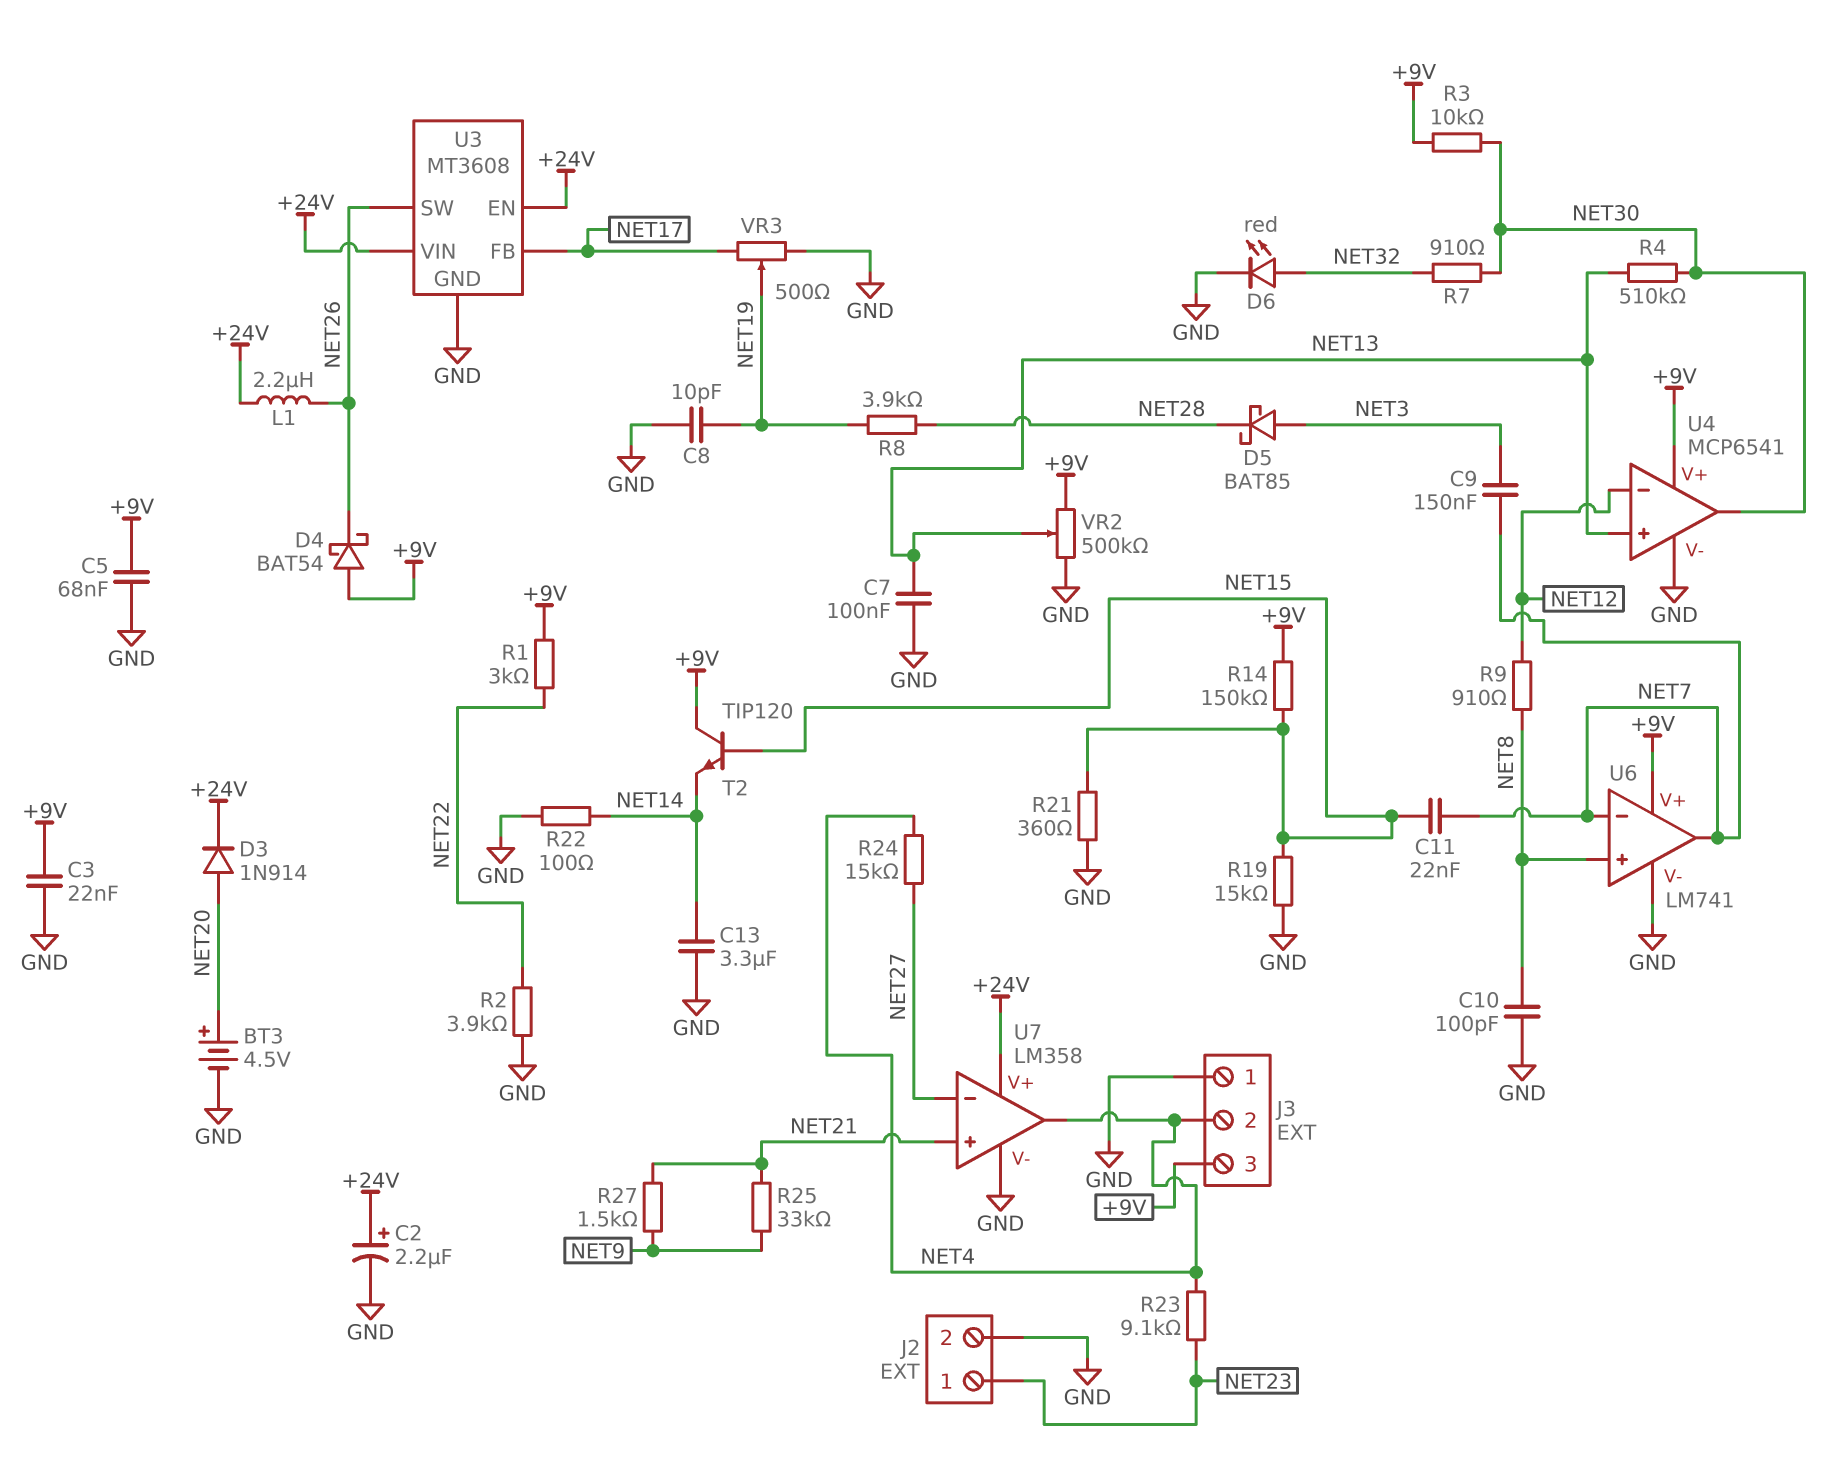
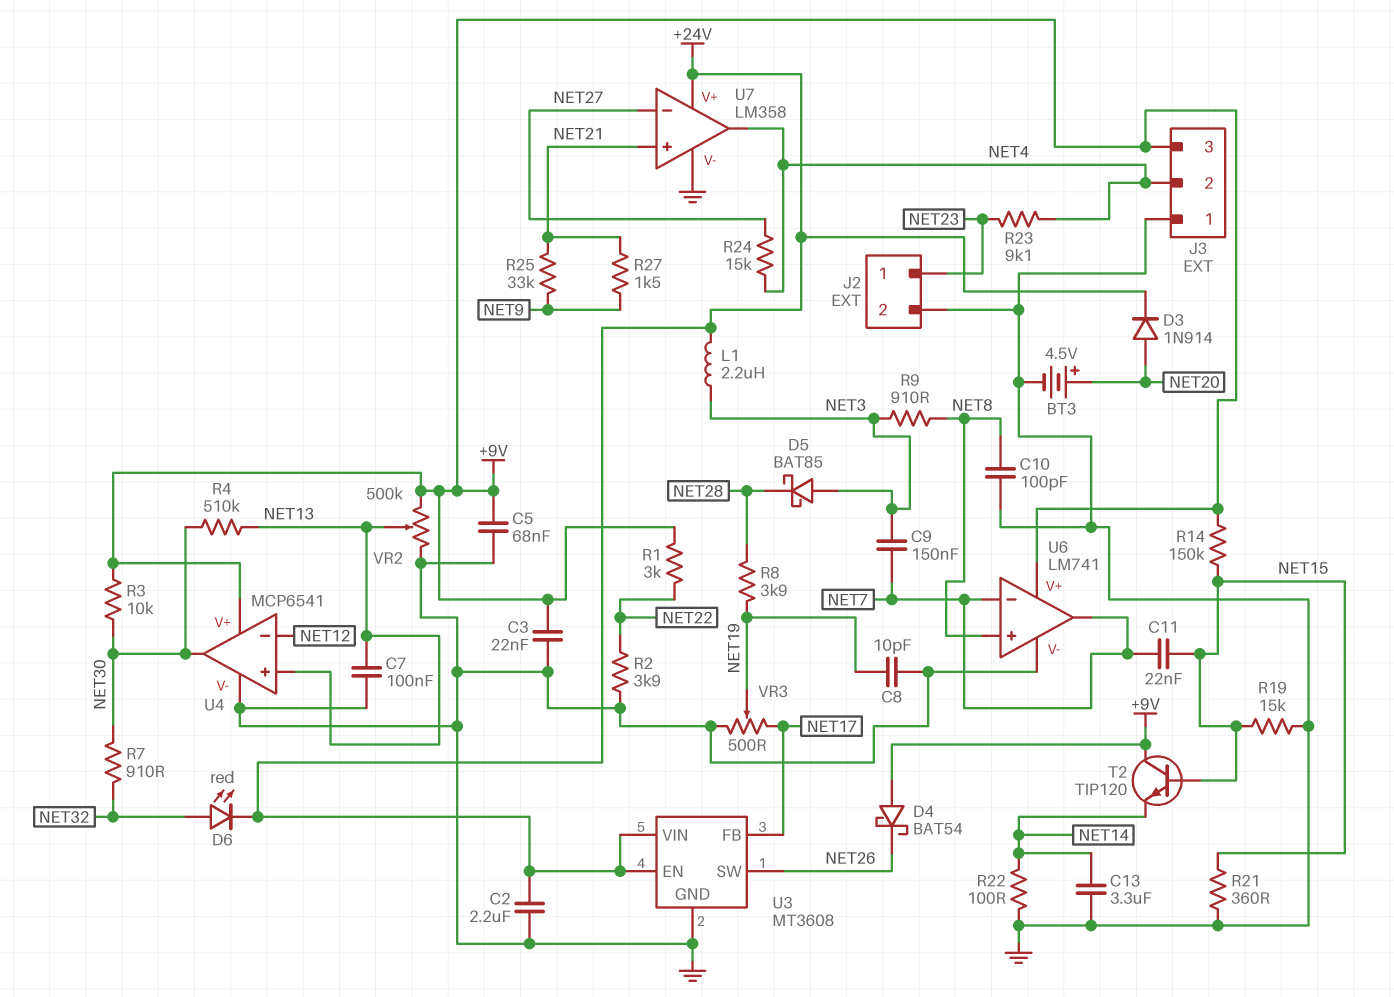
C2: 2.2uF (plus +24V, minus GND) -> 2.2uF (+24V, GND)
D6: LED red (A NET32, K GND) -> LED red (A NET32, K +24V)
L1: 2.2uH (+24V, NET26) -> 2.2uH (+24V, NET3)
R9: 910 (NET8, NET12) -> 910 (NET3, NET8)

